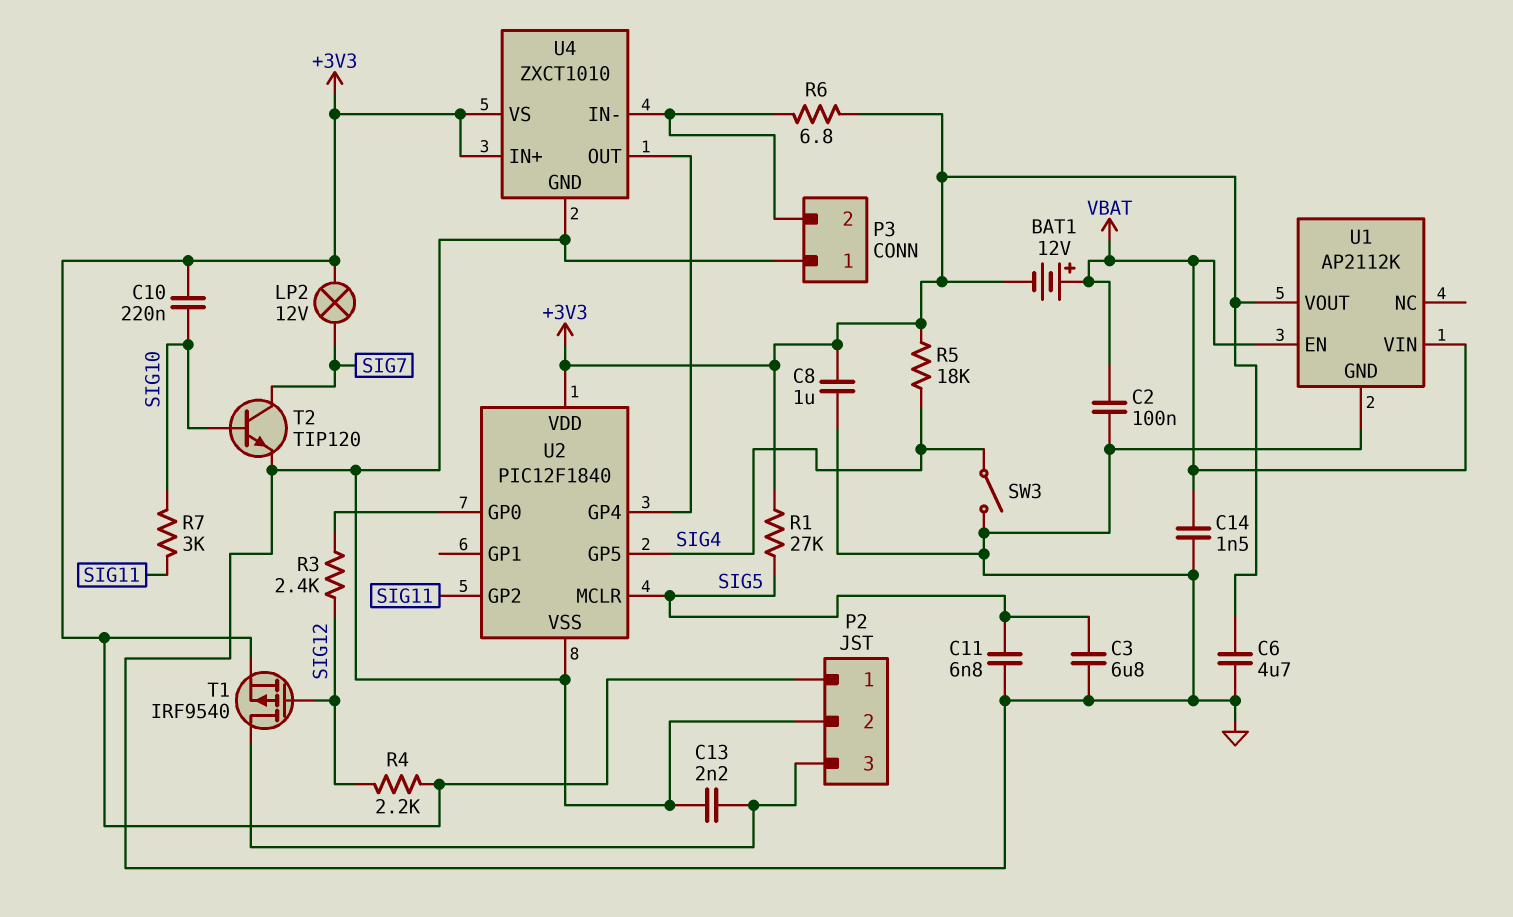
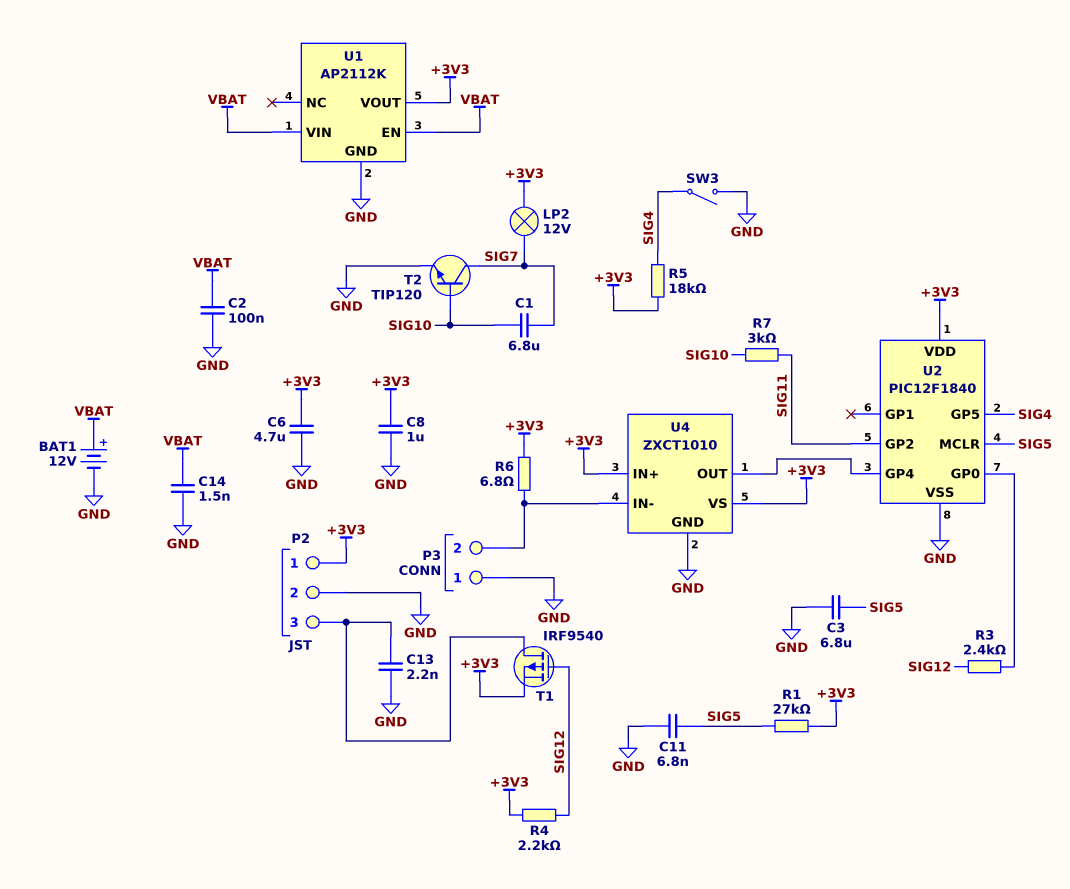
BAT1: 12V (plus VBAT, minus +3V3) -> 12V (plus VBAT, minus GND)
C1: none -> 6.8uF (SIG7, SIG10)
C10: 220nF (+3V3, SIG10) -> none

